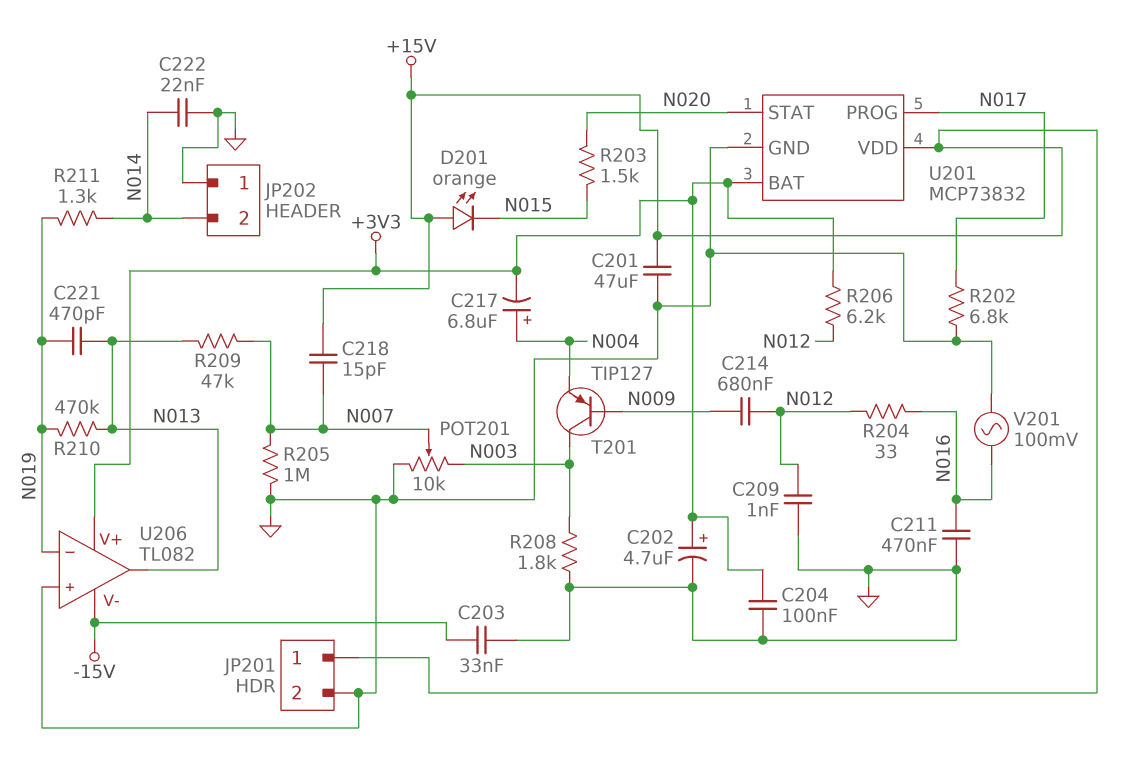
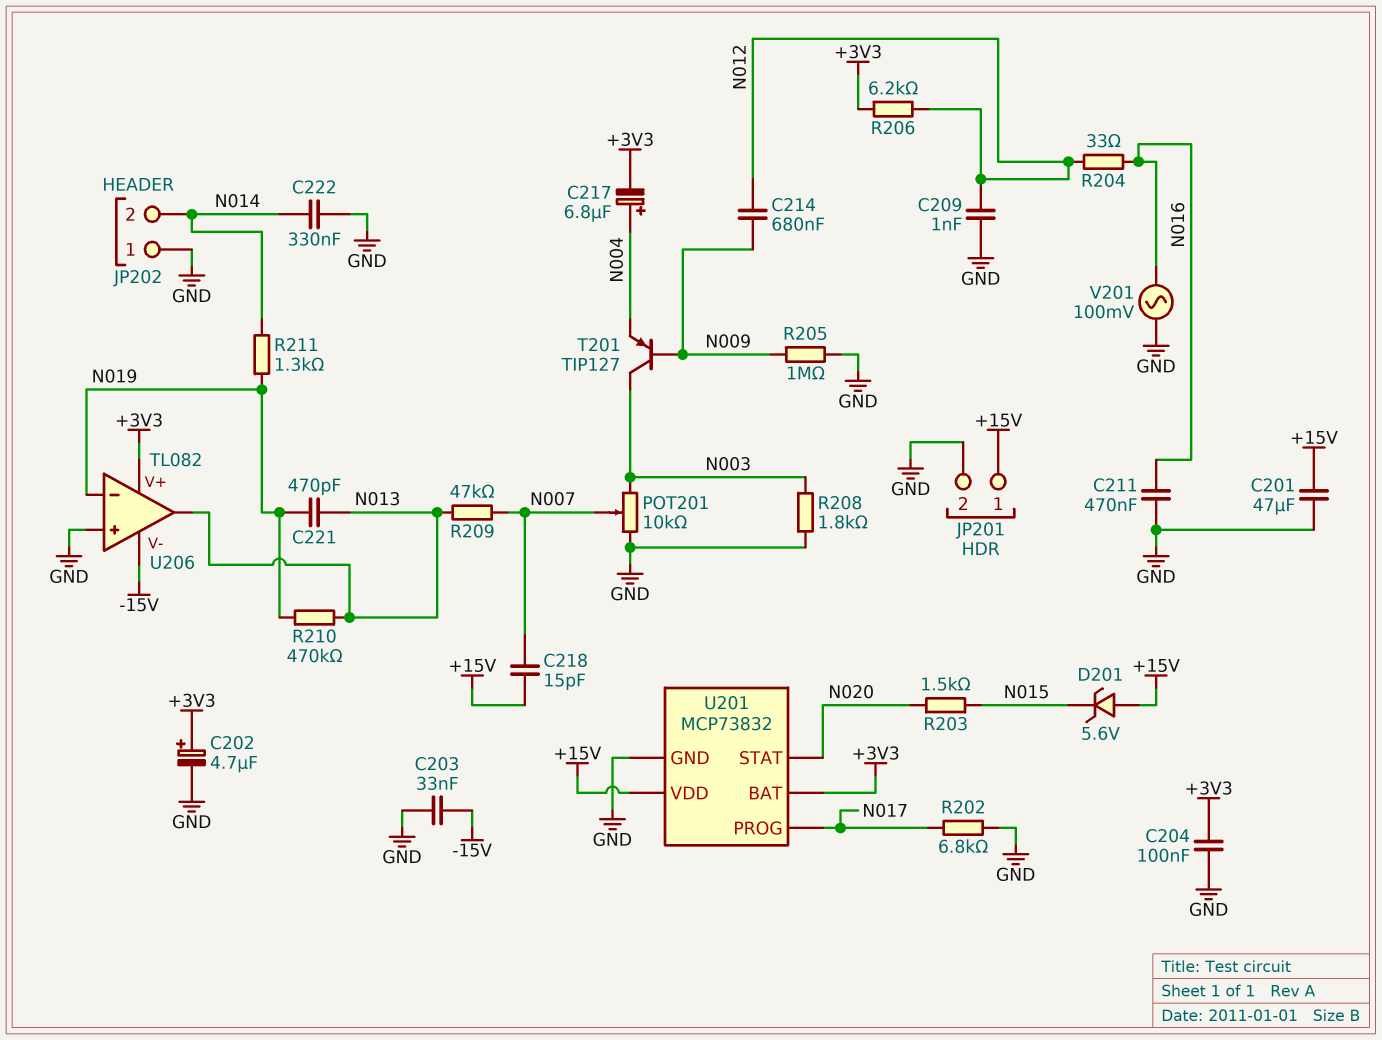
C222: 22nF (GND, N014) -> 330nF (GND, N014)
D201: LED orange (A +15V, K N015) -> zener 5.6V (A +15V, K N015)
R205: 1M (GND, N007) -> 1M (GND, N009)

